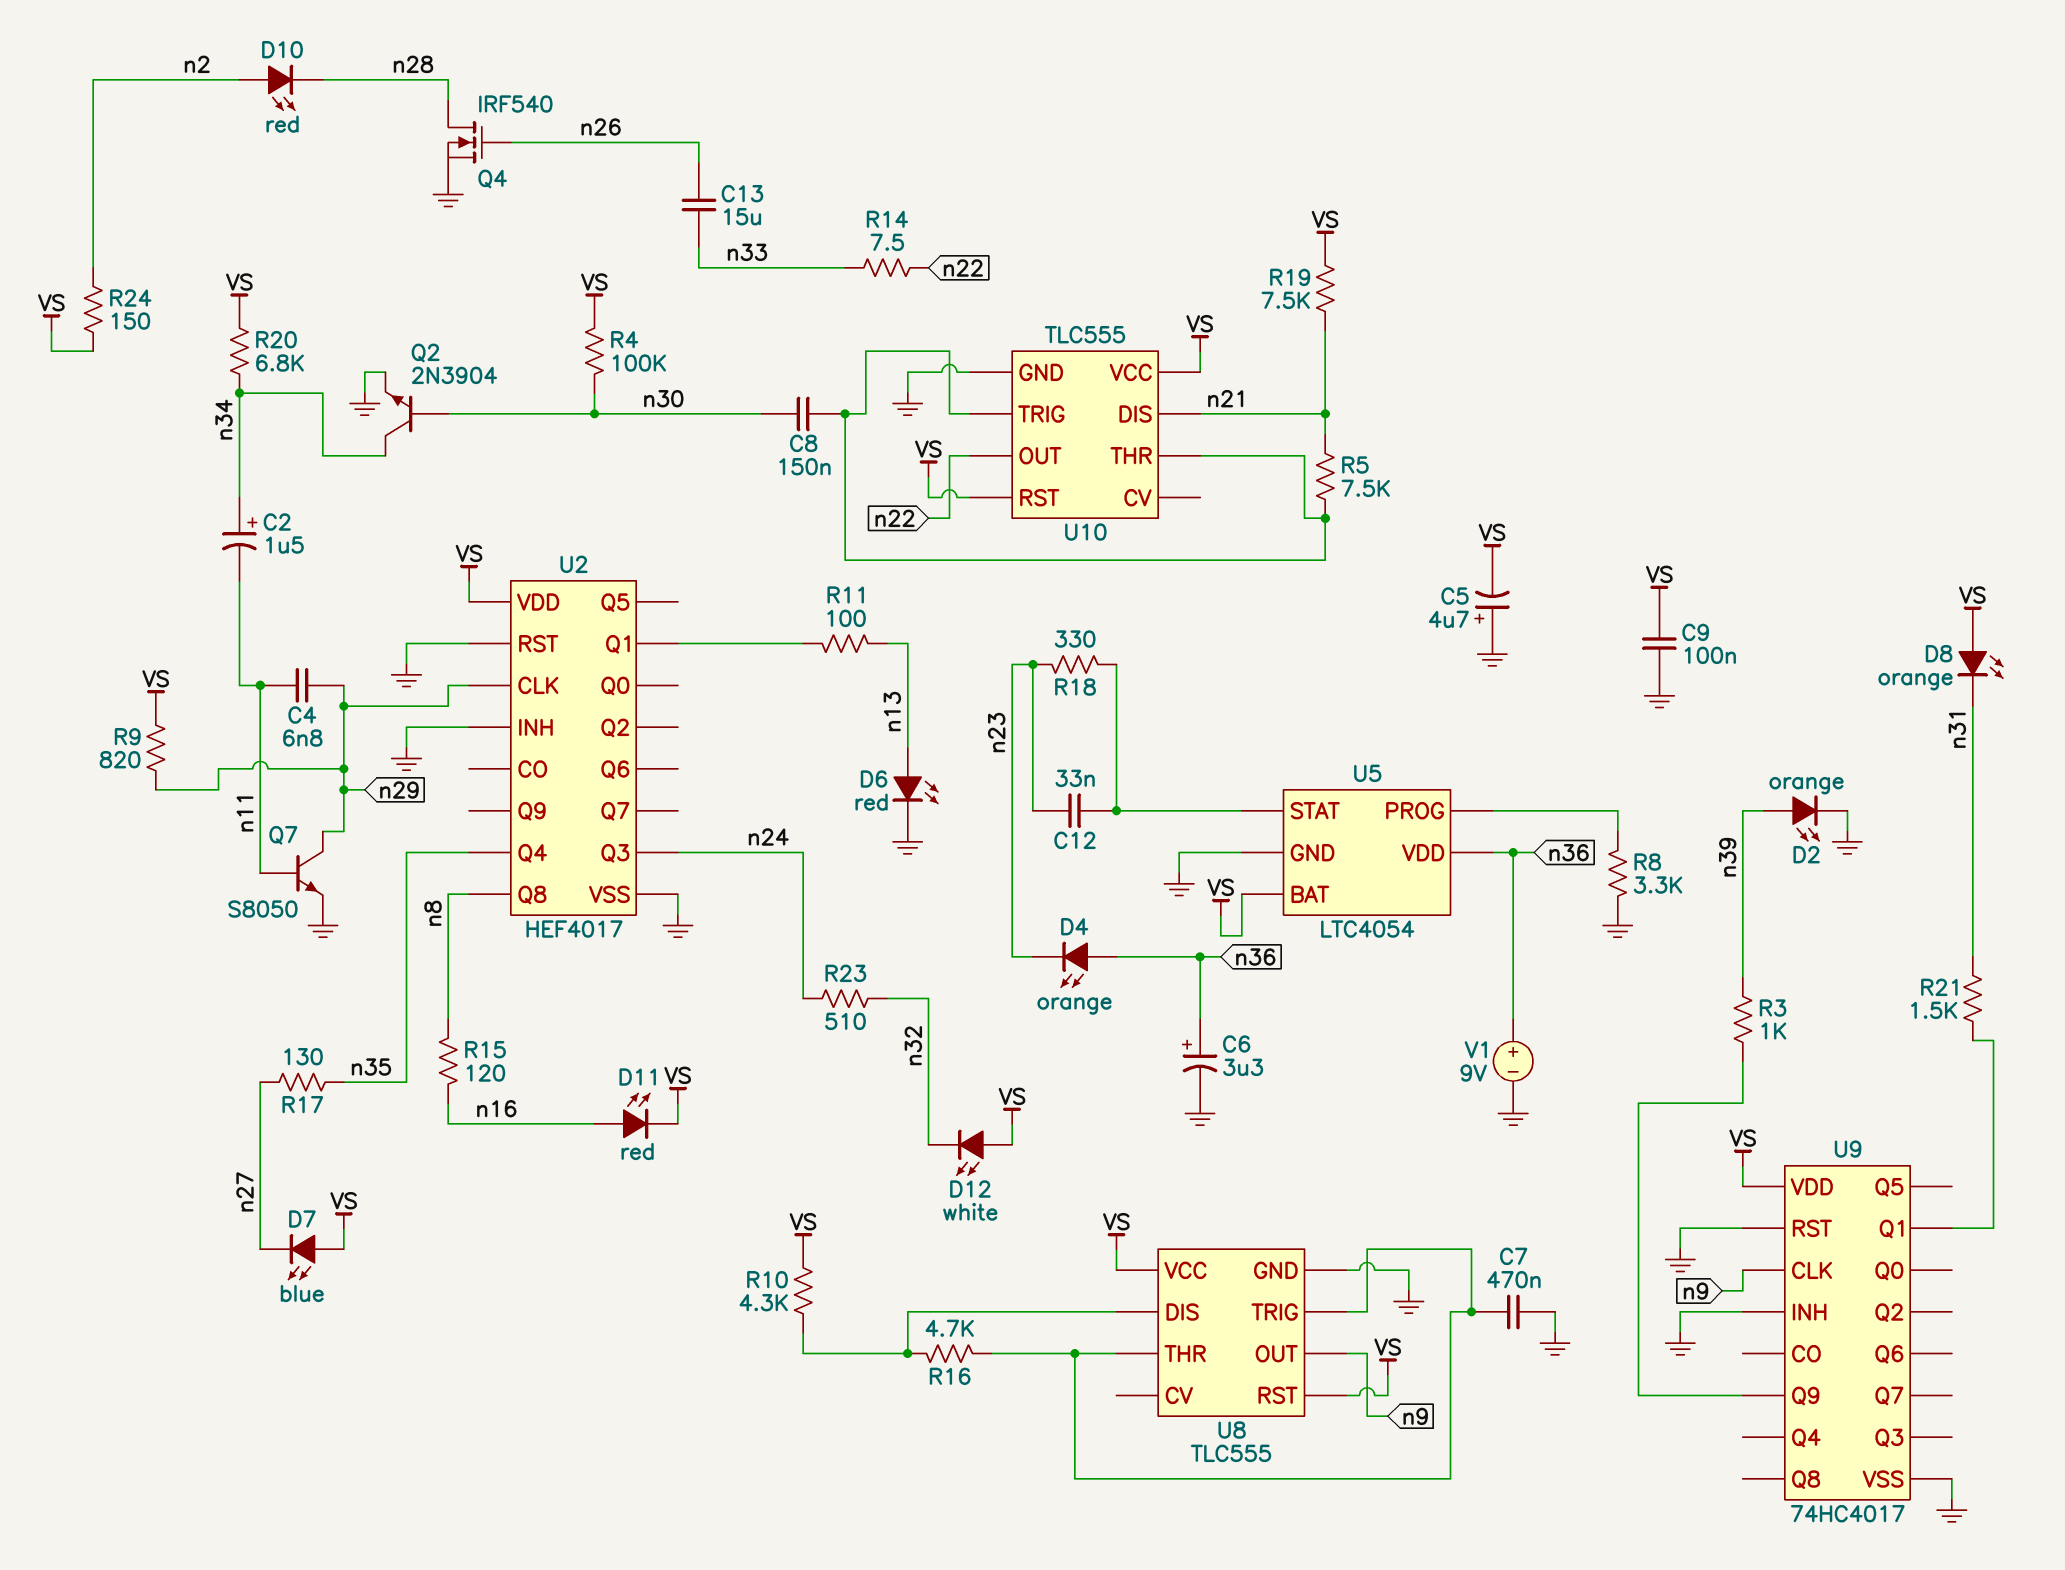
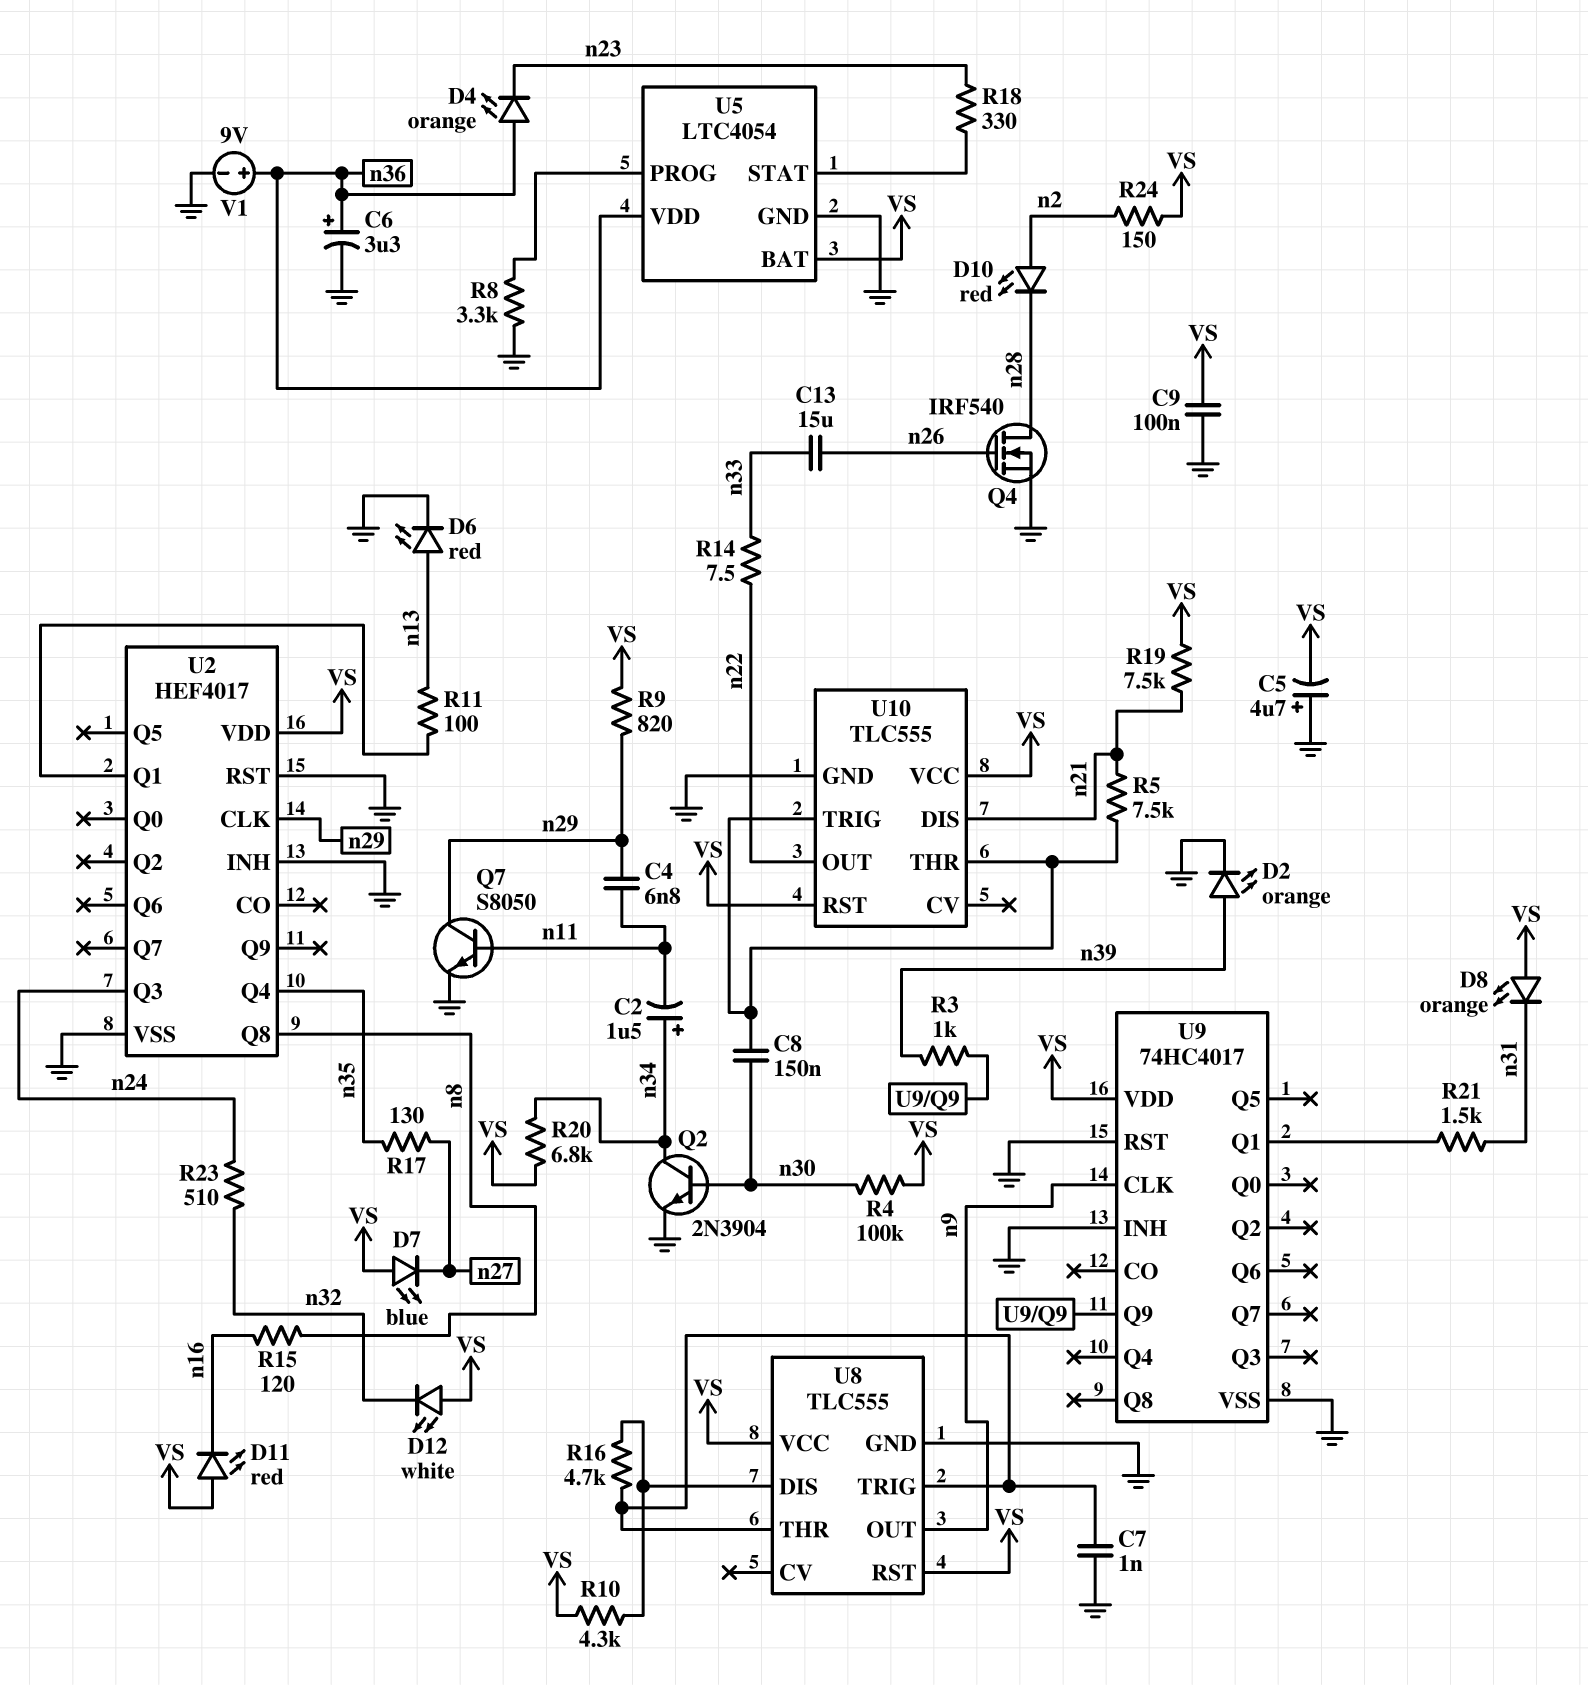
C7: 470nF (GND, U8/THR) -> 1nF (GND, U8/THR)
C12: 33nF (U5/STAT, n23) -> none
D11: LED red (A n16, K VS) -> LED red (A VS, K n16)

